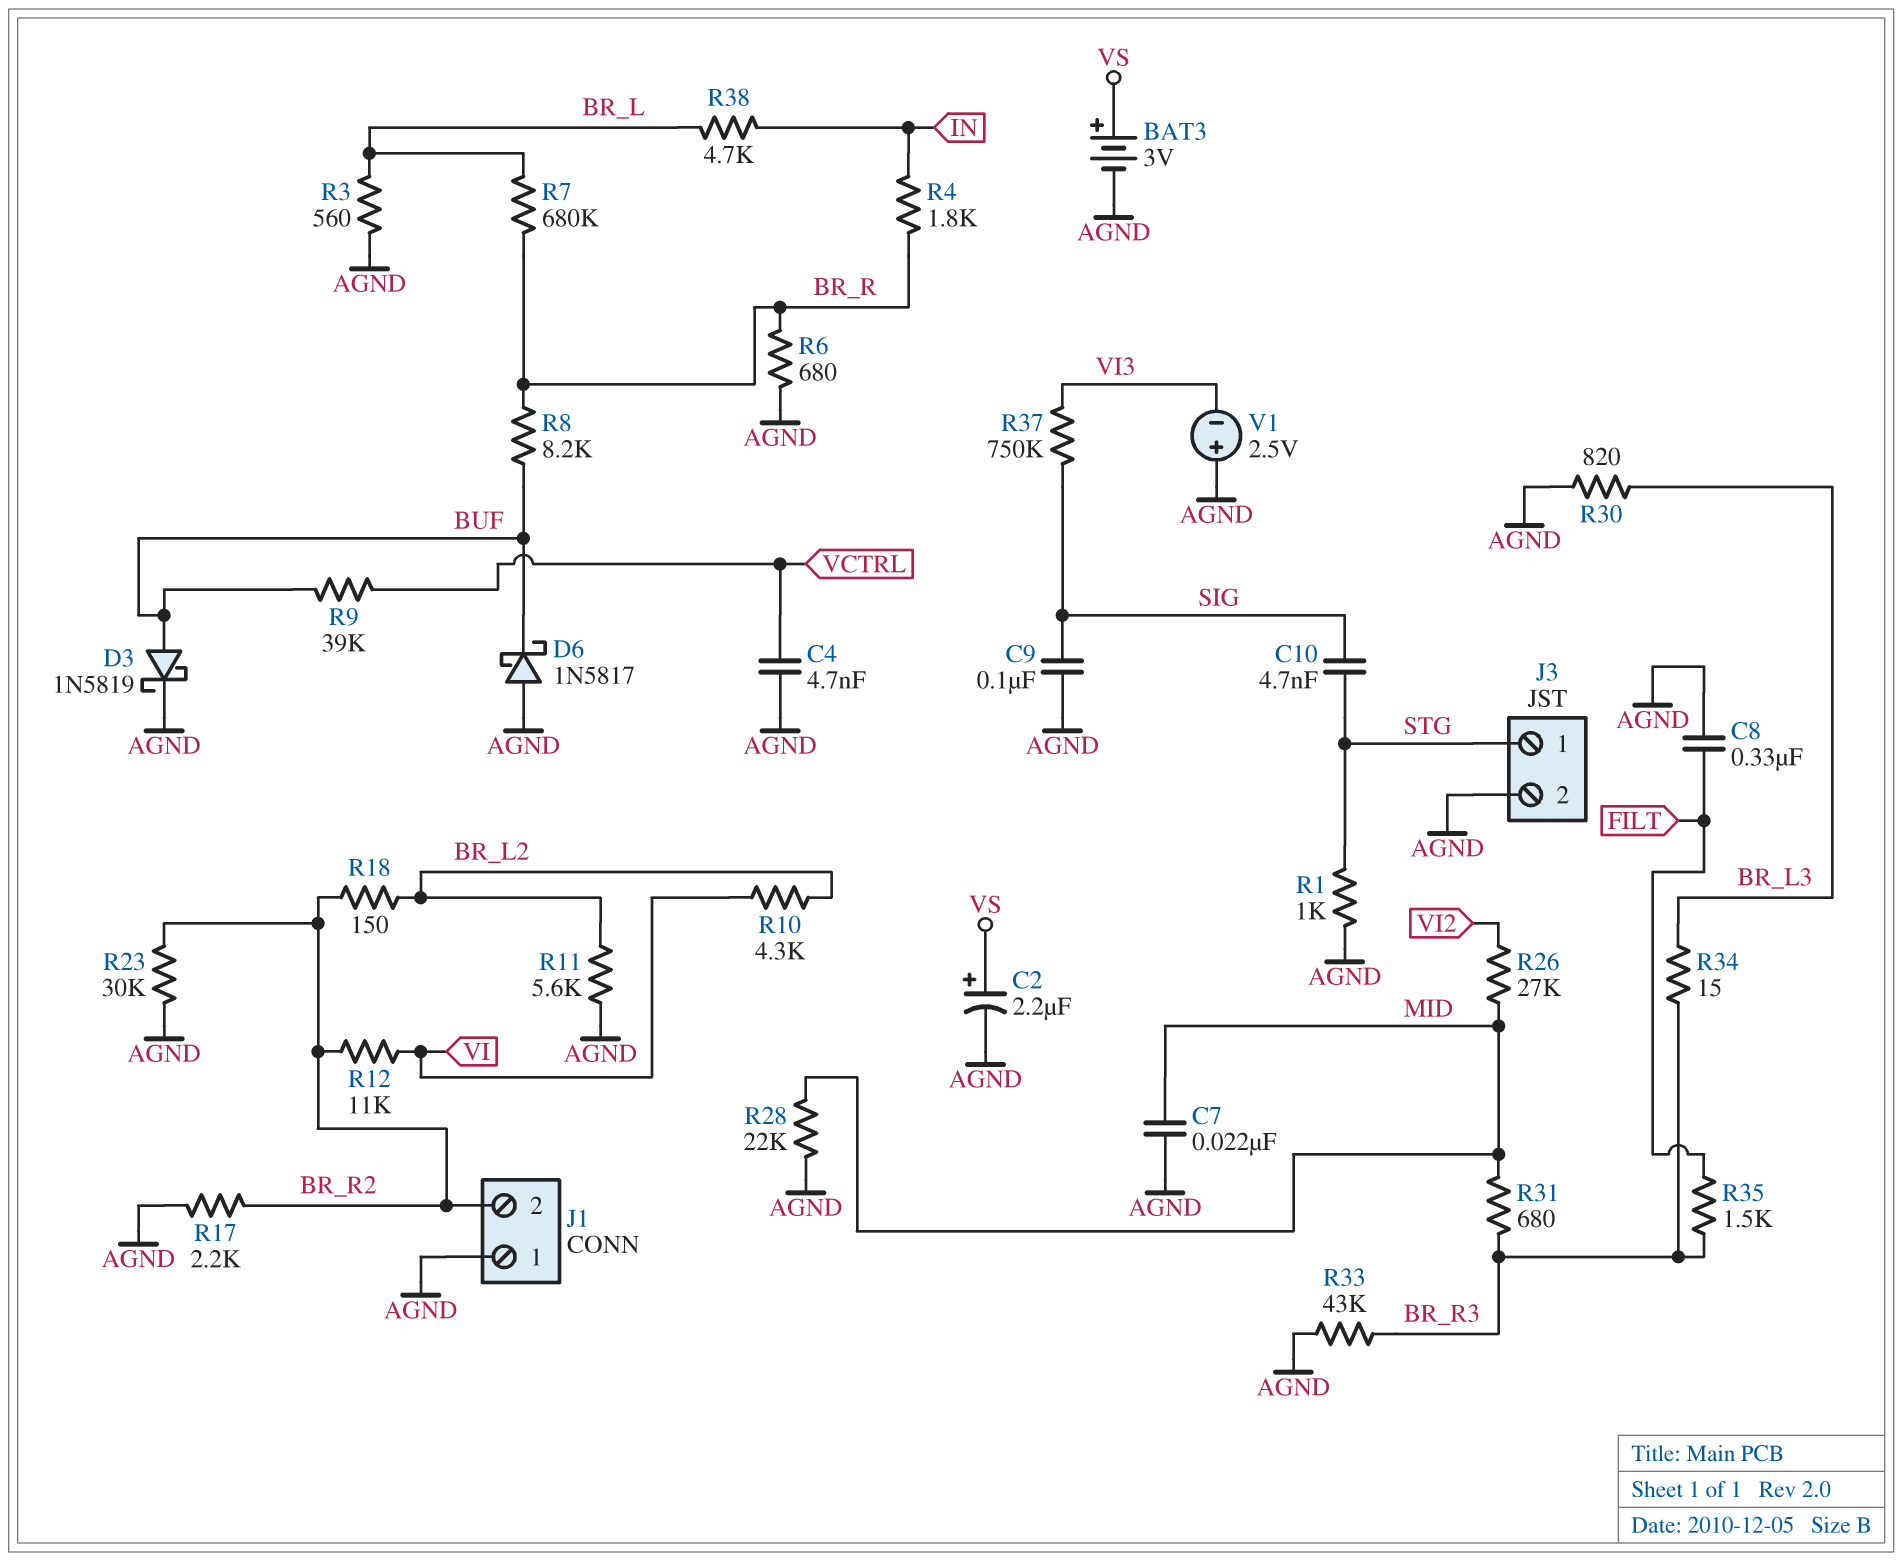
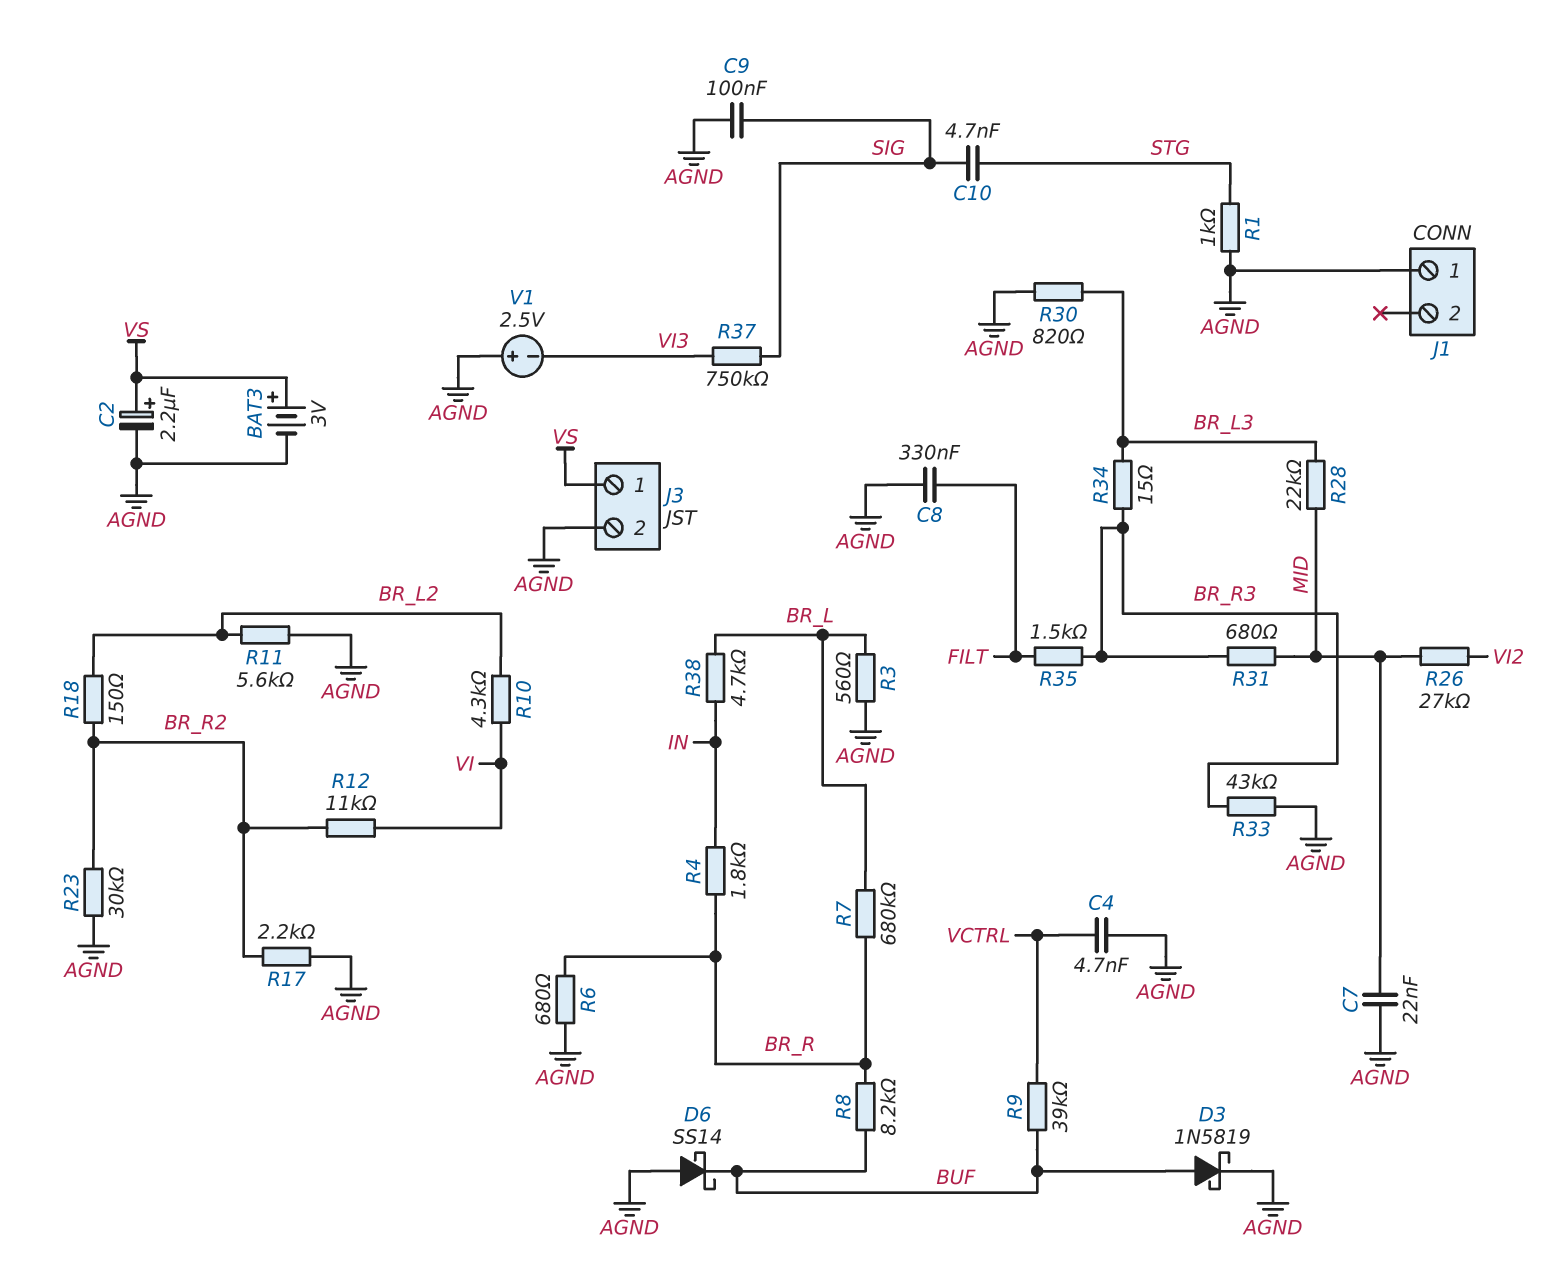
D6: schottky 1N5817 (A AGND, K BUF) -> schottky SS14 (A AGND, K BUF)
J1 pin 2: BR_R2 -> none
J3 pin 1: STG -> VS
R28: 22k (AGND, MID) -> 22k (BR_L3, MID)

